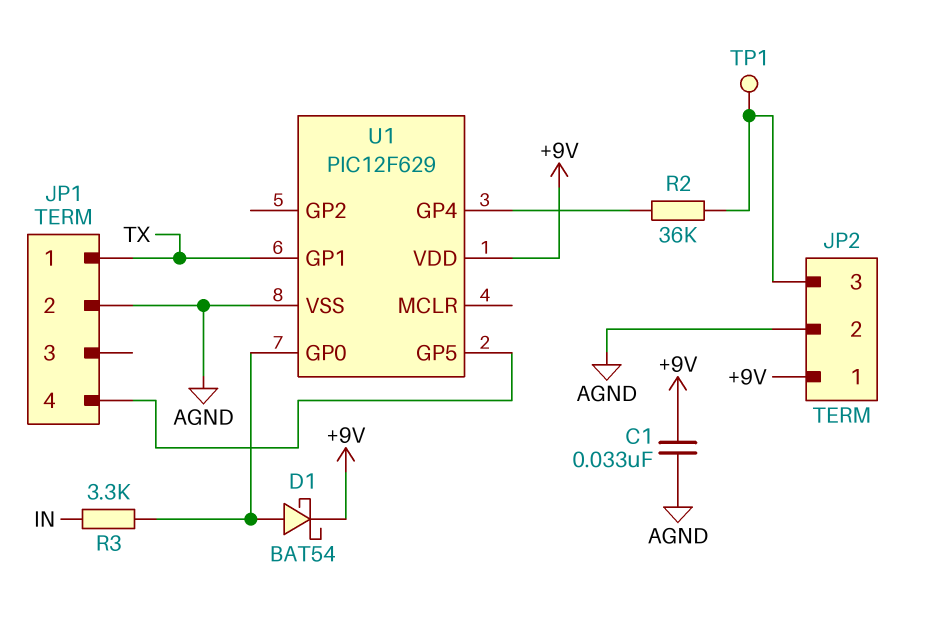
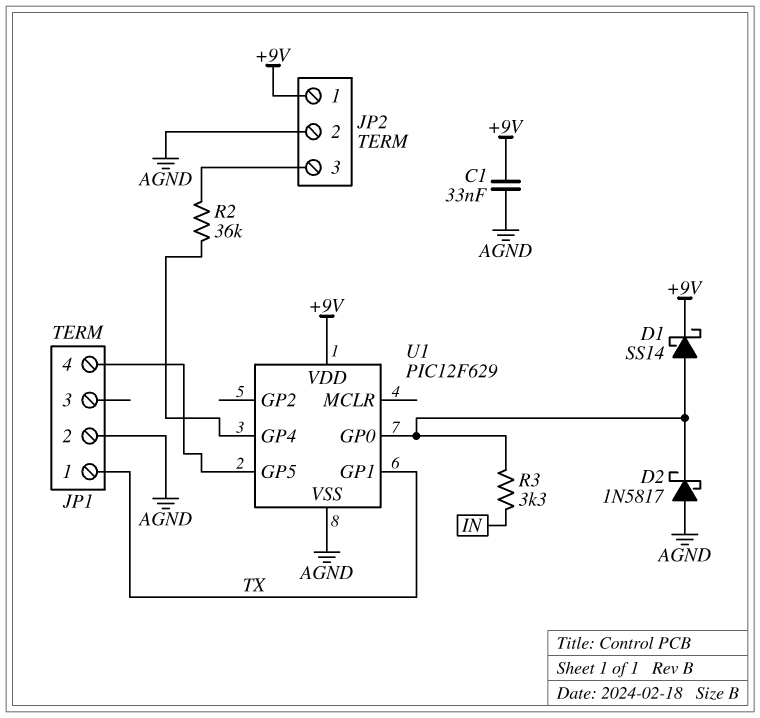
D1: schottky BAT54 (A U1/GP0, K +9V) -> schottky SS14 (A U1/GP0, K +9V)
D2: none -> schottky 1N5817 (A AGND, K U1/GP0)
TP1: test point (JP2/3) -> none

